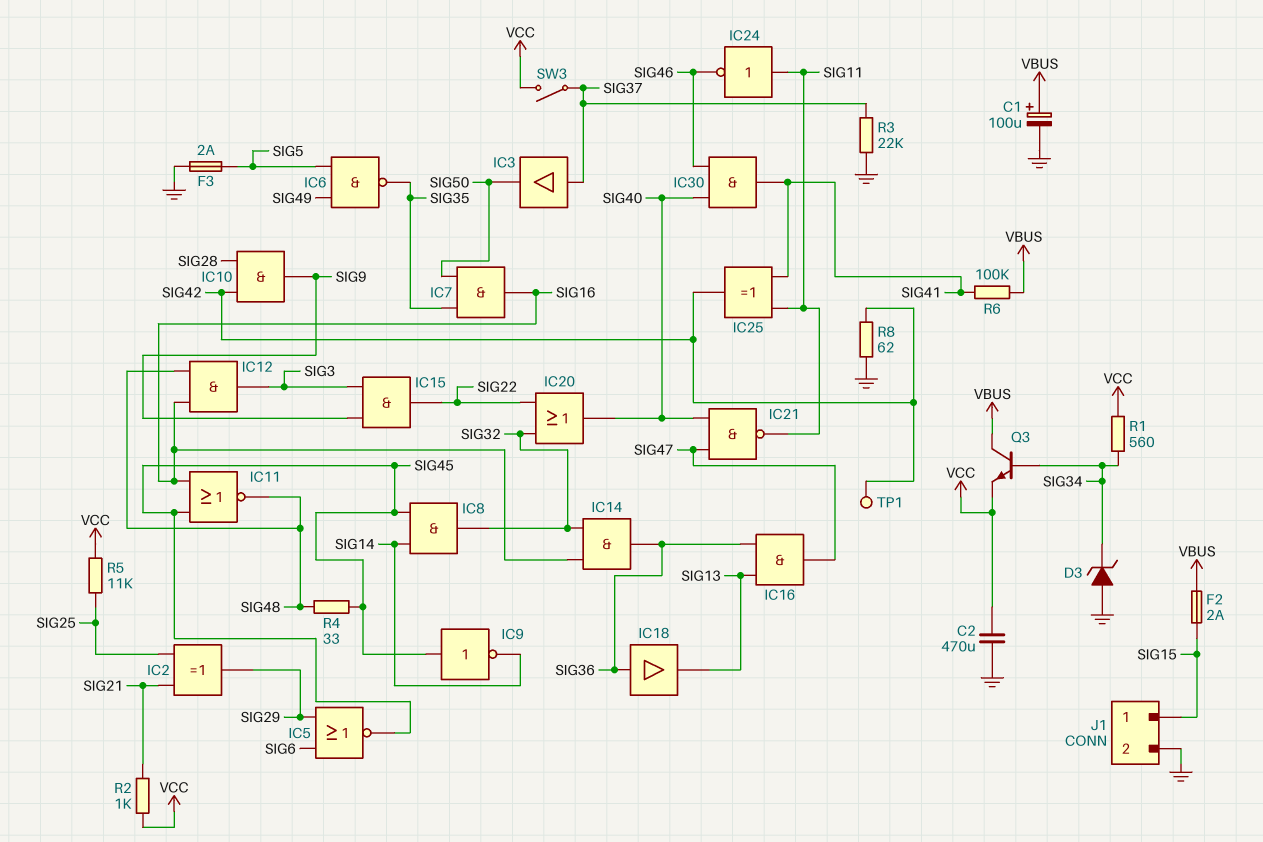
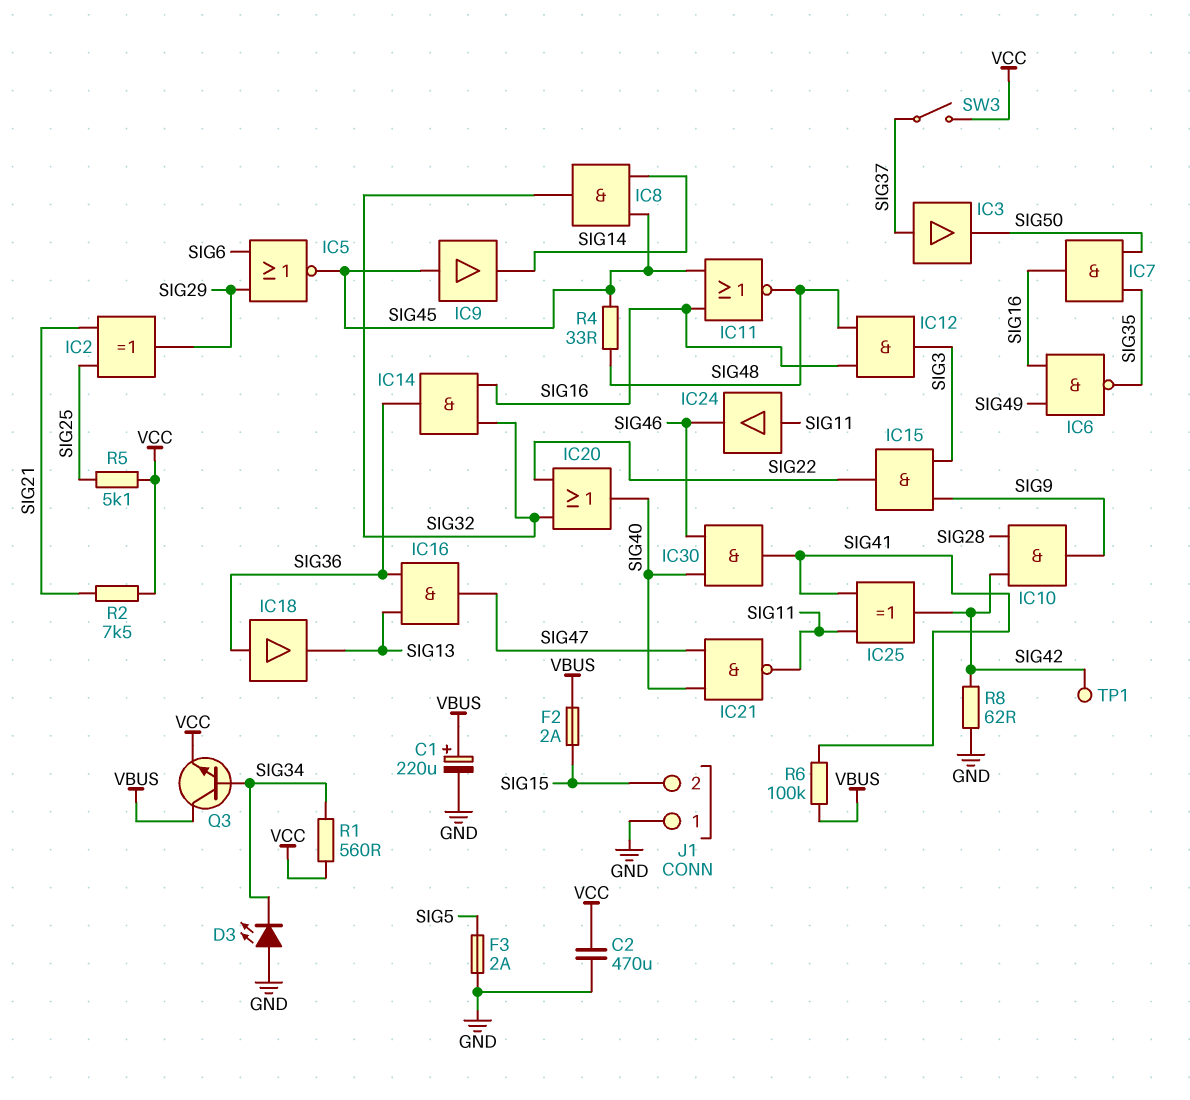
C1: 100uF (plus VBUS, minus GND) -> 220uF (plus VBUS, minus GND)
D3: zener (A GND, K SIG34) -> LED (A GND, K SIG34)
IC6: NAND (in SIG5, in SIG49, out SIG35) -> NAND (in SIG16, in SIG49, out SIG35)
IC9: NOT (in SIG45, out SIG14) -> buffer (in SIG45, out SIG14)
IC24: NOT (in SIG11, out SIG46) -> buffer (in SIG11, out SIG46)
J1 pin 1: SIG15 -> GND
J1 pin 2: GND -> SIG15
R2: 1k (SIG21, VCC) -> 7.5k (SIG21, VCC)
R3: 22k (GND, SIG37) -> none
R5: 11k (SIG25, VCC) -> 5.1k (SIG25, VCC)

